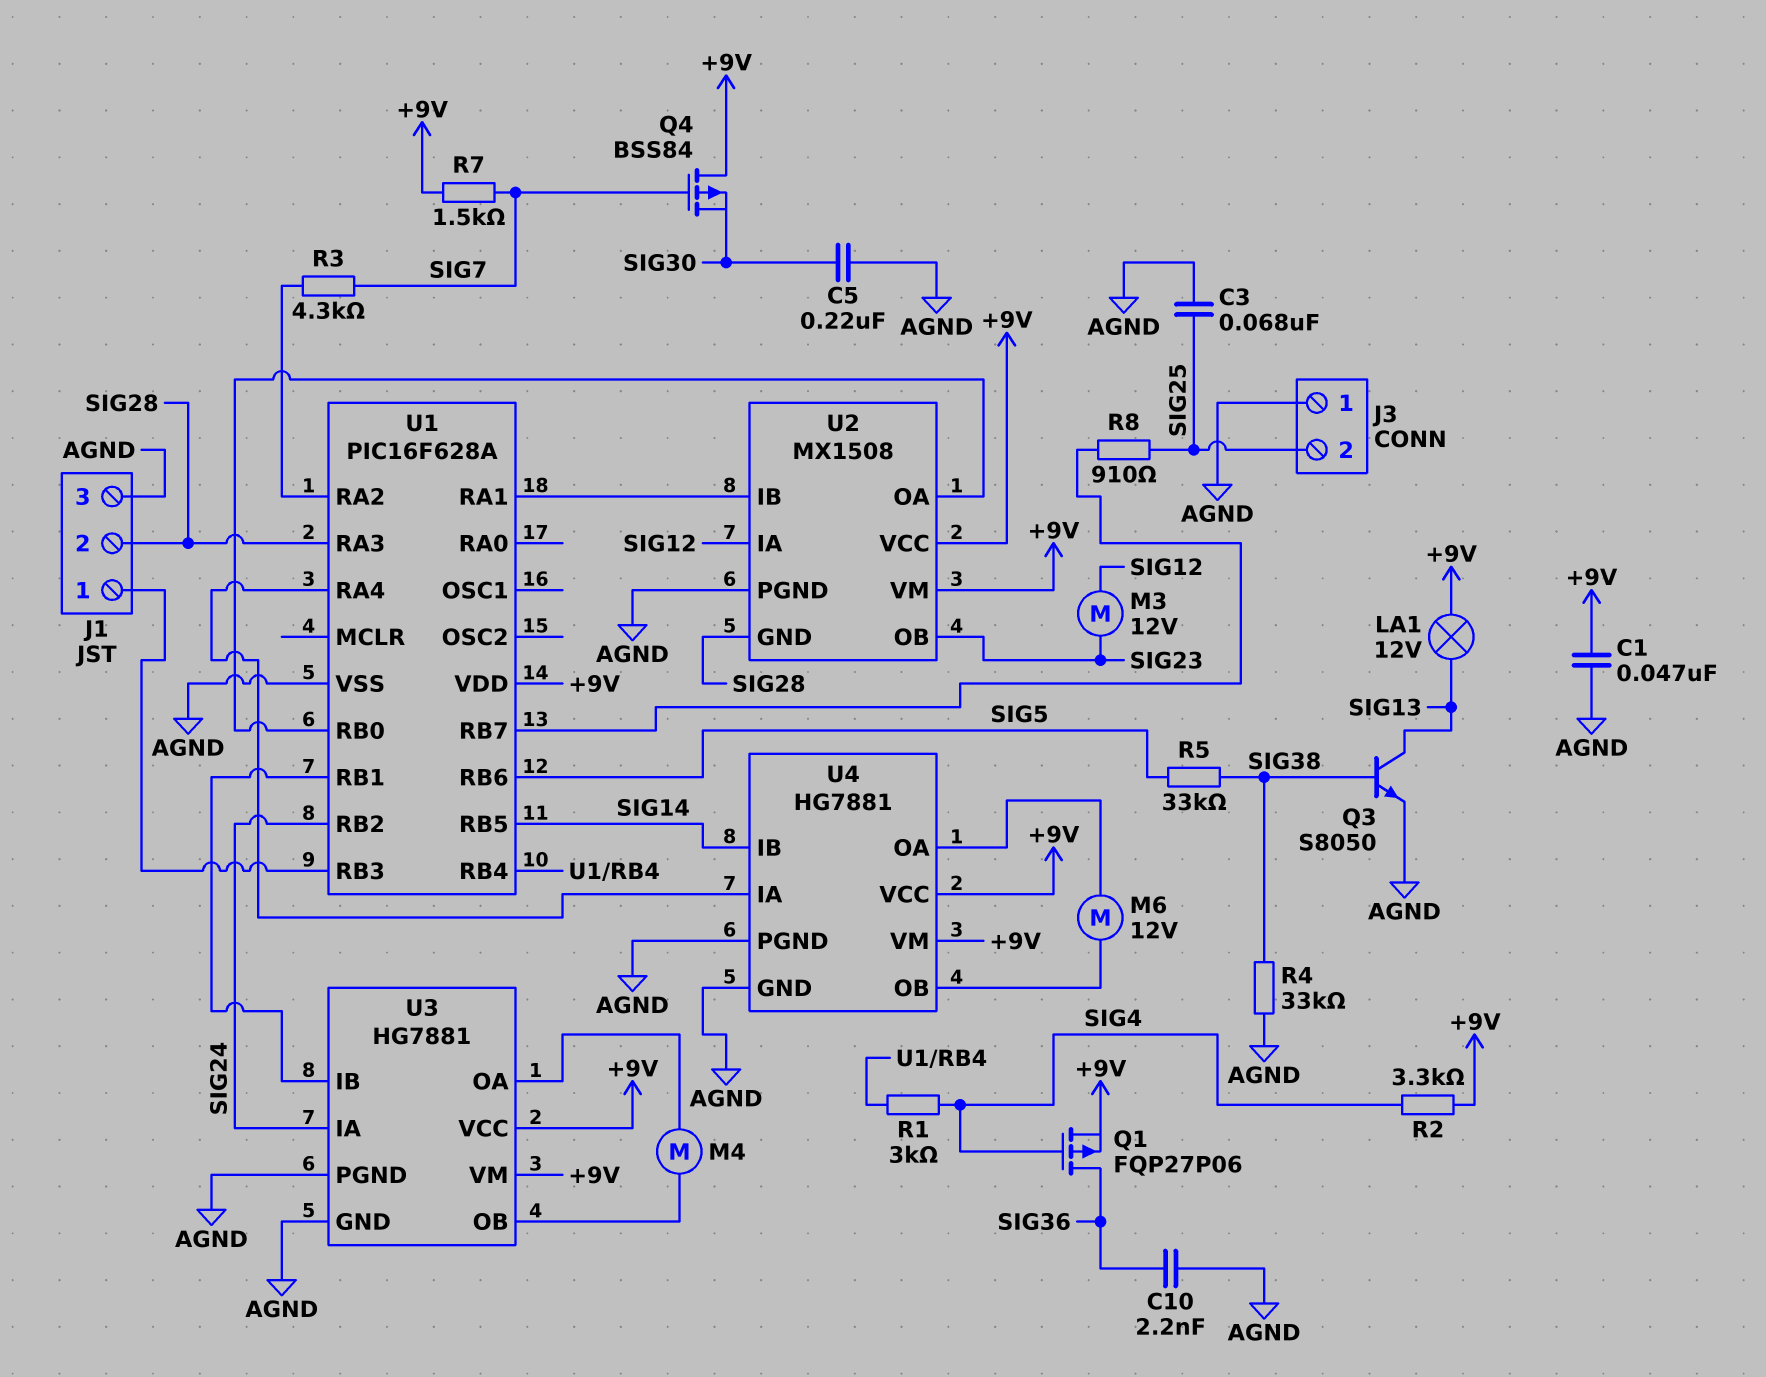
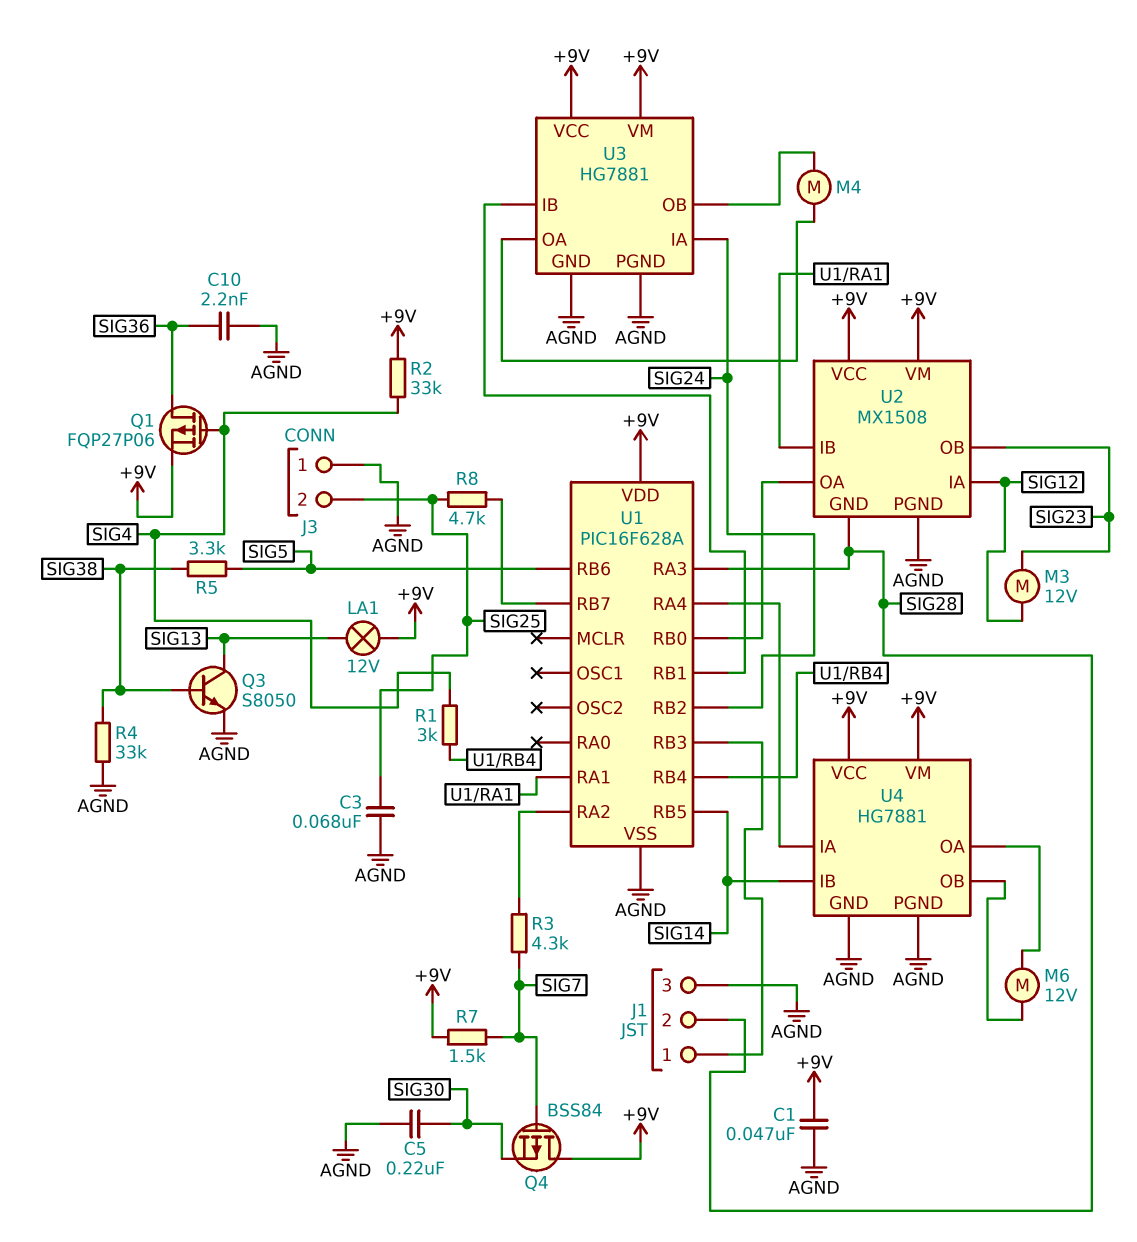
R2: 3.3k (+9V, SIG4) -> 33k (+9V, SIG4)
R5: 33k (SIG5, SIG38) -> 3.3k (SIG5, SIG38)
R8: 910 (SIG25, U1/RB7) -> 4.7k (SIG25, U1/RB7)

